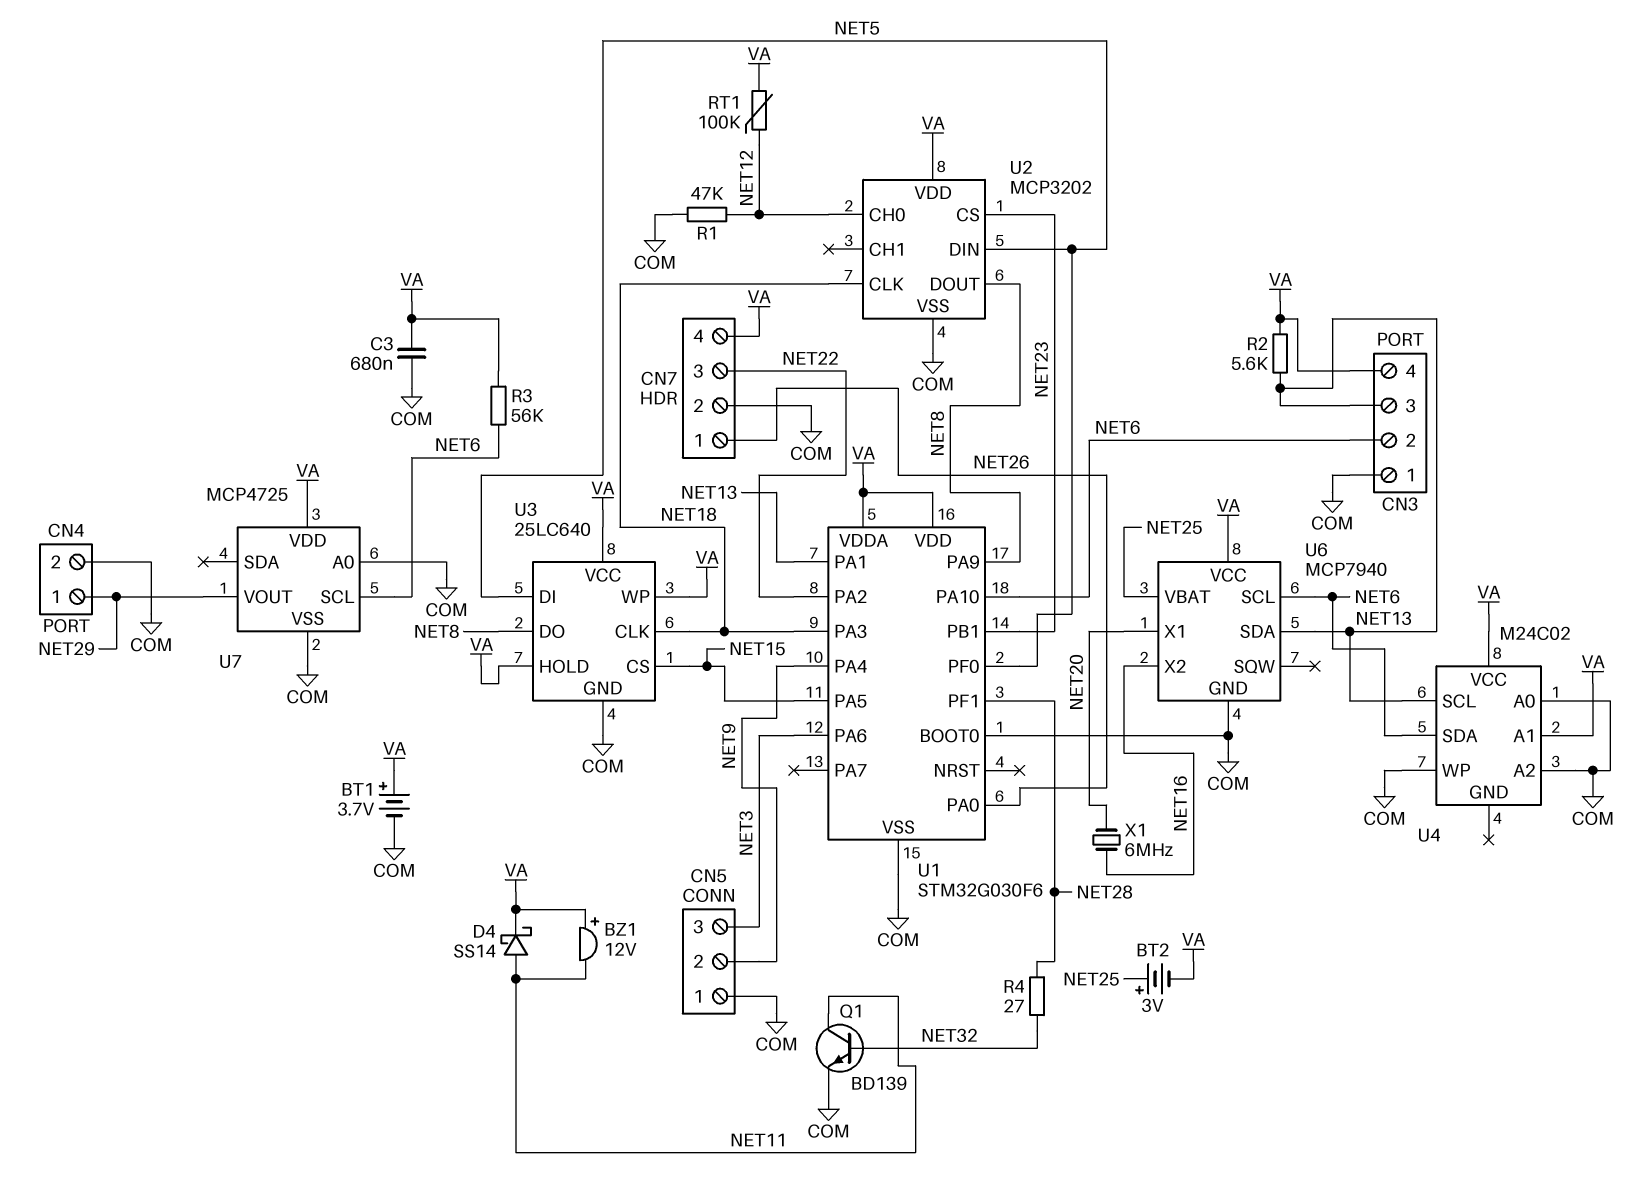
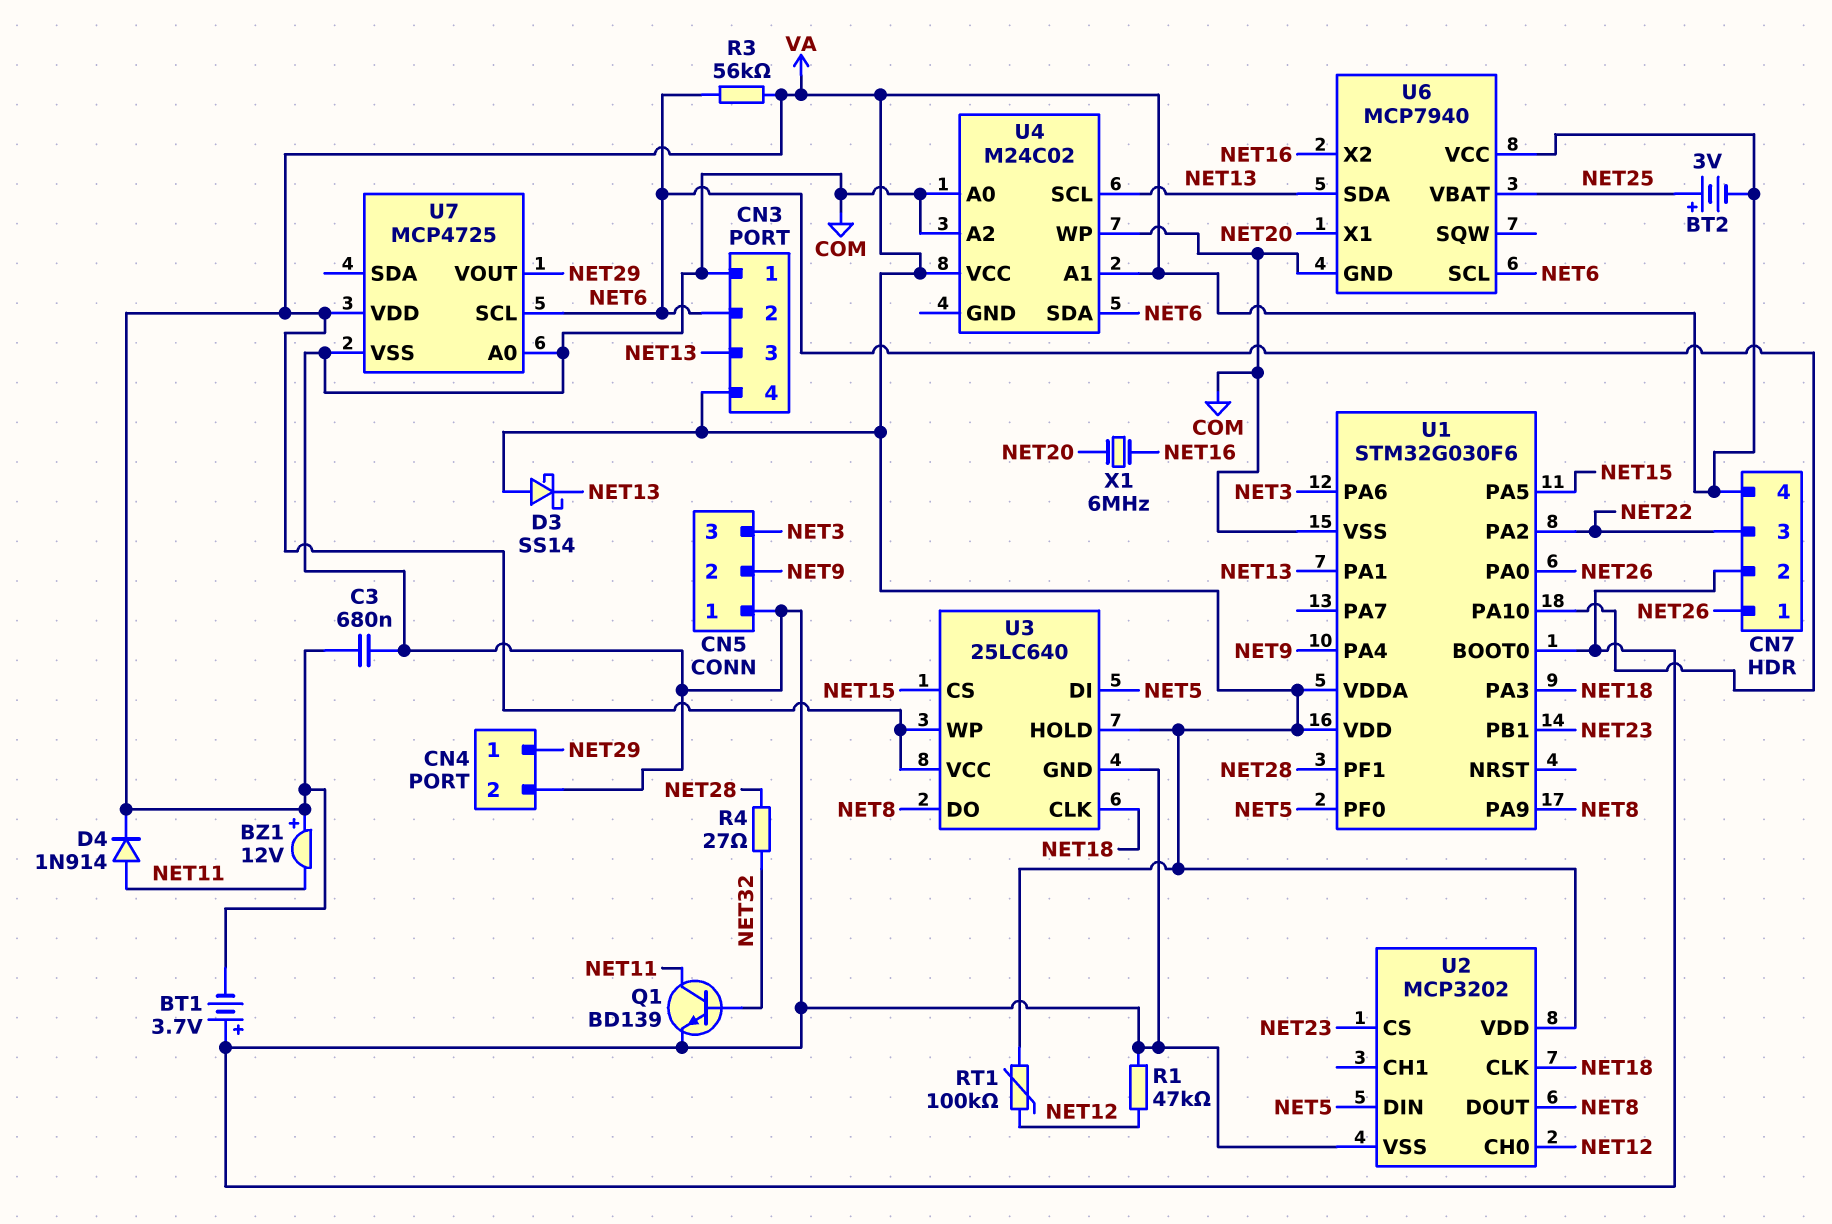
BT1: 3.7V (plus VA, minus COM) -> 3.7V (plus COM, minus VA)
D3: none -> schottky SS14 (A VA, K NET13)
D4: schottky SS14 (A NET11, K VA) -> diode 1N914 (A NET11, K VA)
R2: 5.6k (NET13, VA) -> none

